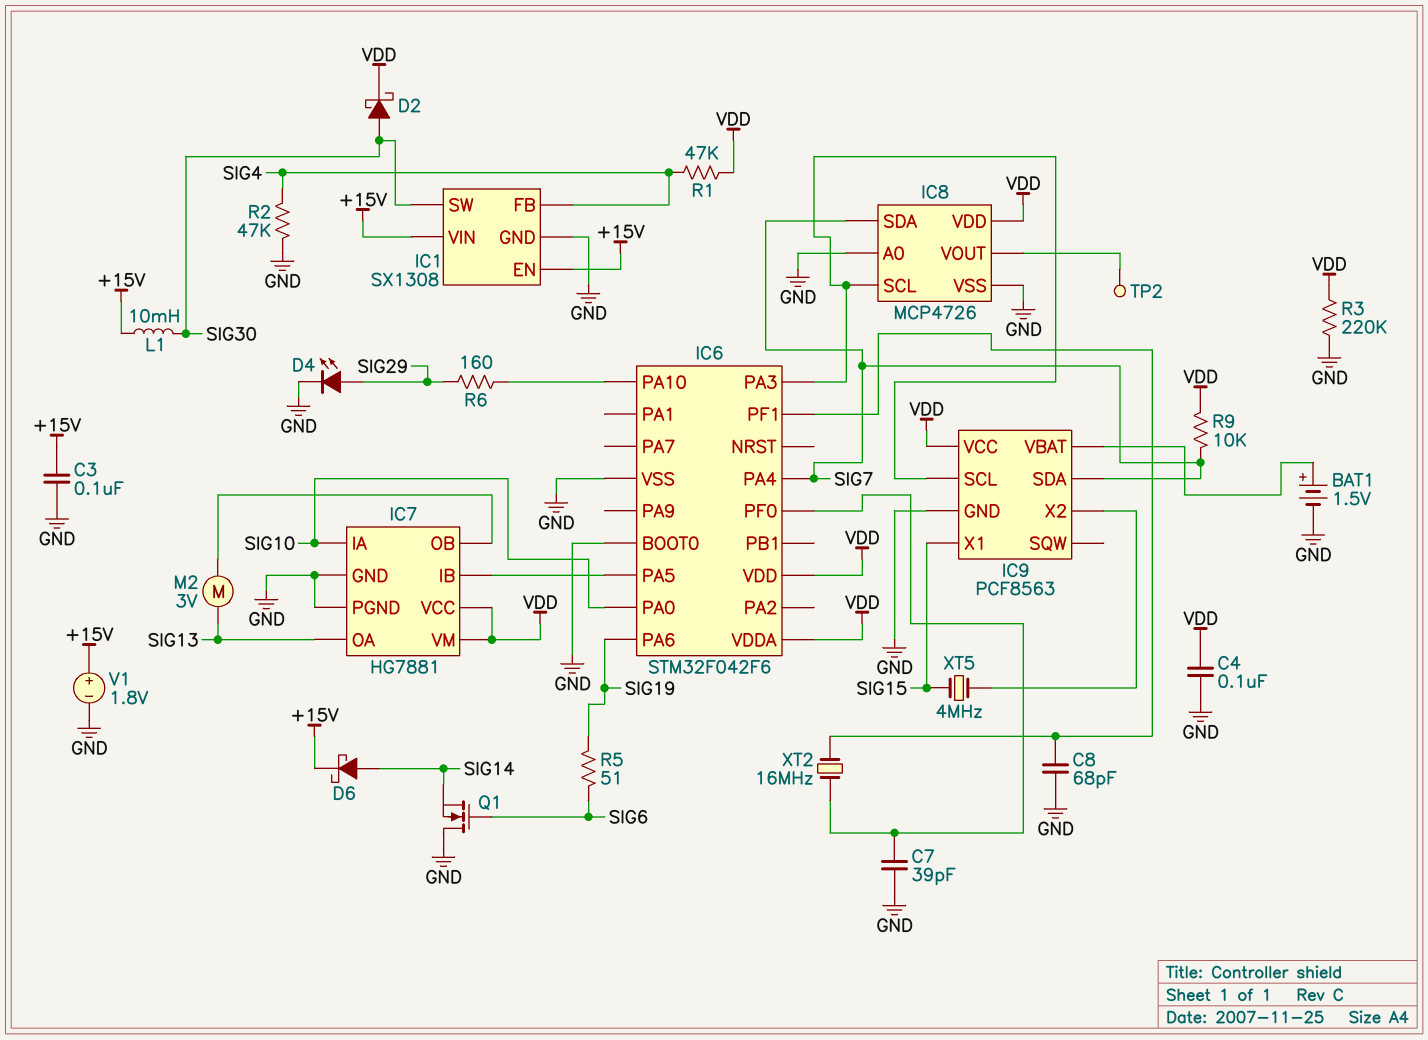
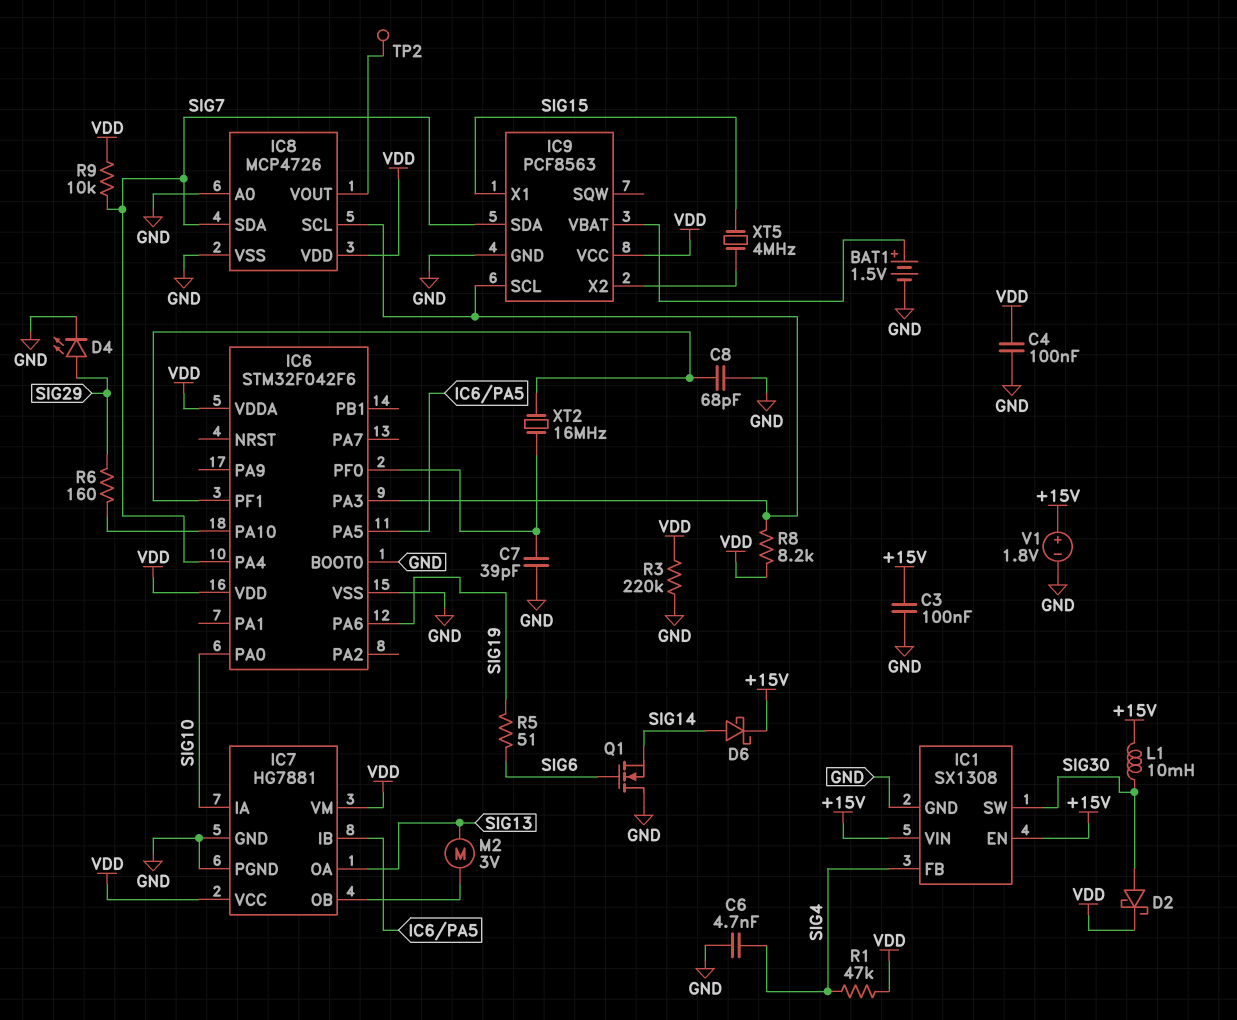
C6: none -> 4.7nF (GND, SIG4)
R2: 47k (GND, SIG4) -> none
R8: none -> 8.2k (IC6/PA3, VDD)

